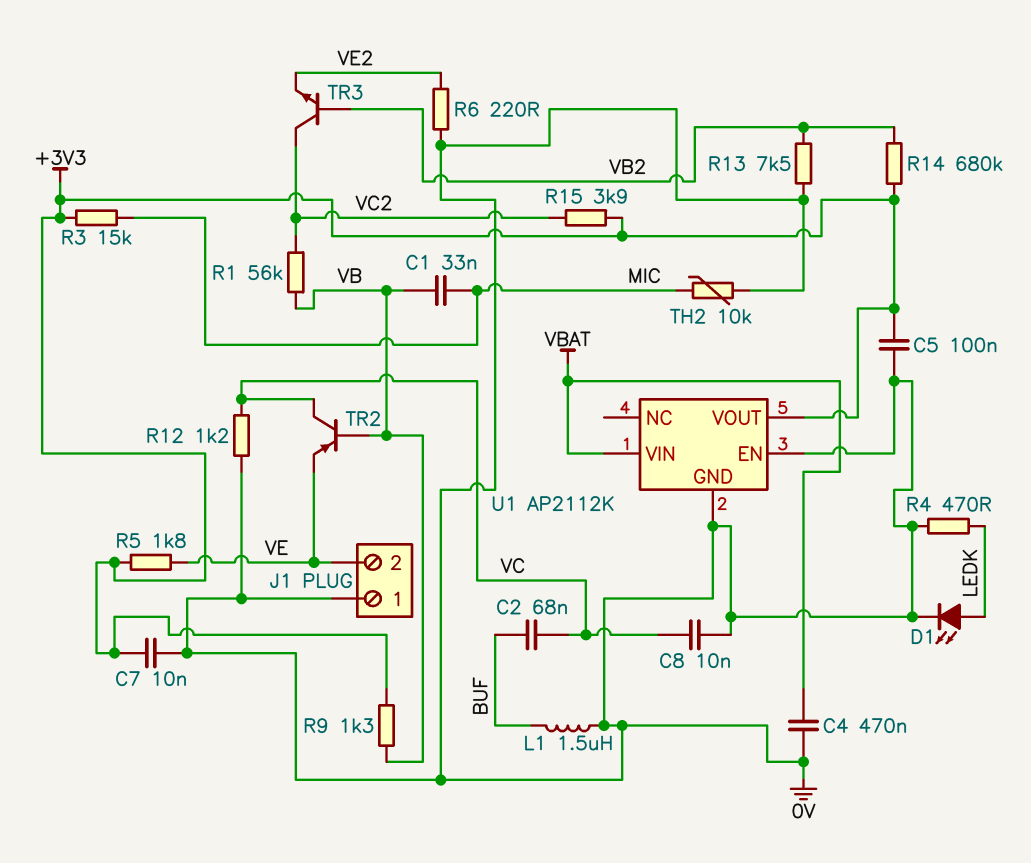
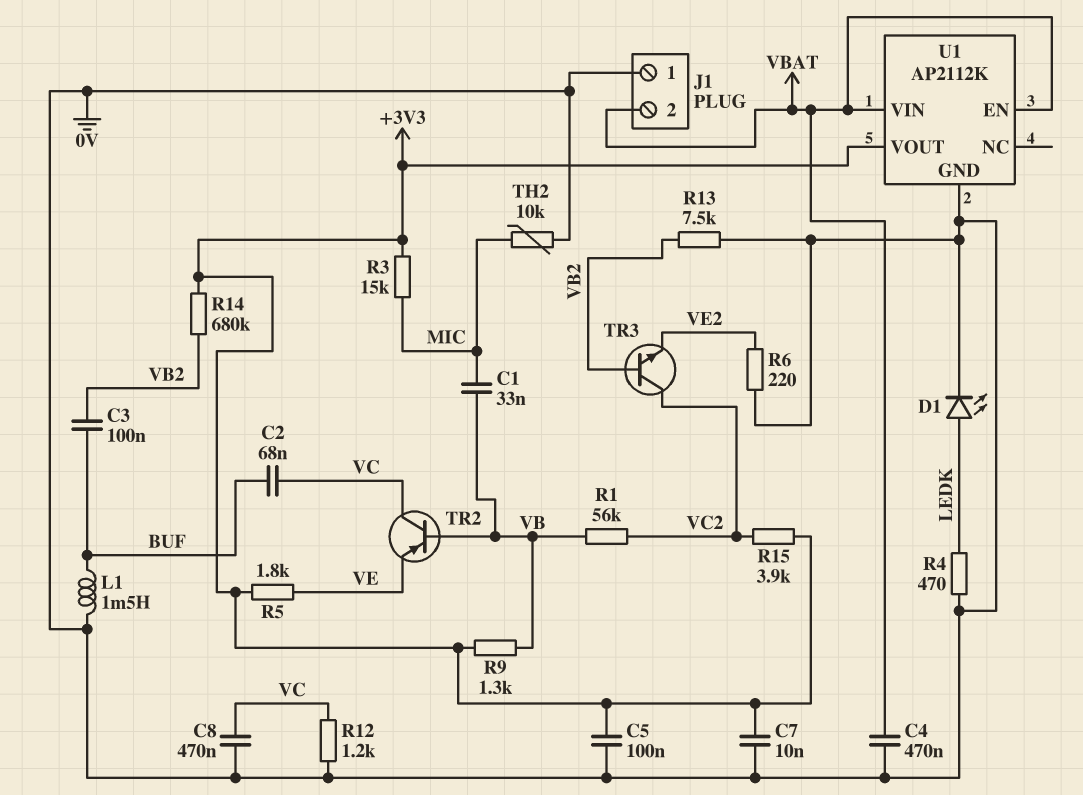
C3: none -> 100nF (BUF, VB2)
C8: 10nF (0V, VC) -> 470nF (0V, VC)
J1 pin 2: VE -> VBAT
L1: 1.5uH (0V, BUF) -> 1.5mH (0V, BUF)
U1 pin EN: 0V -> VBAT

